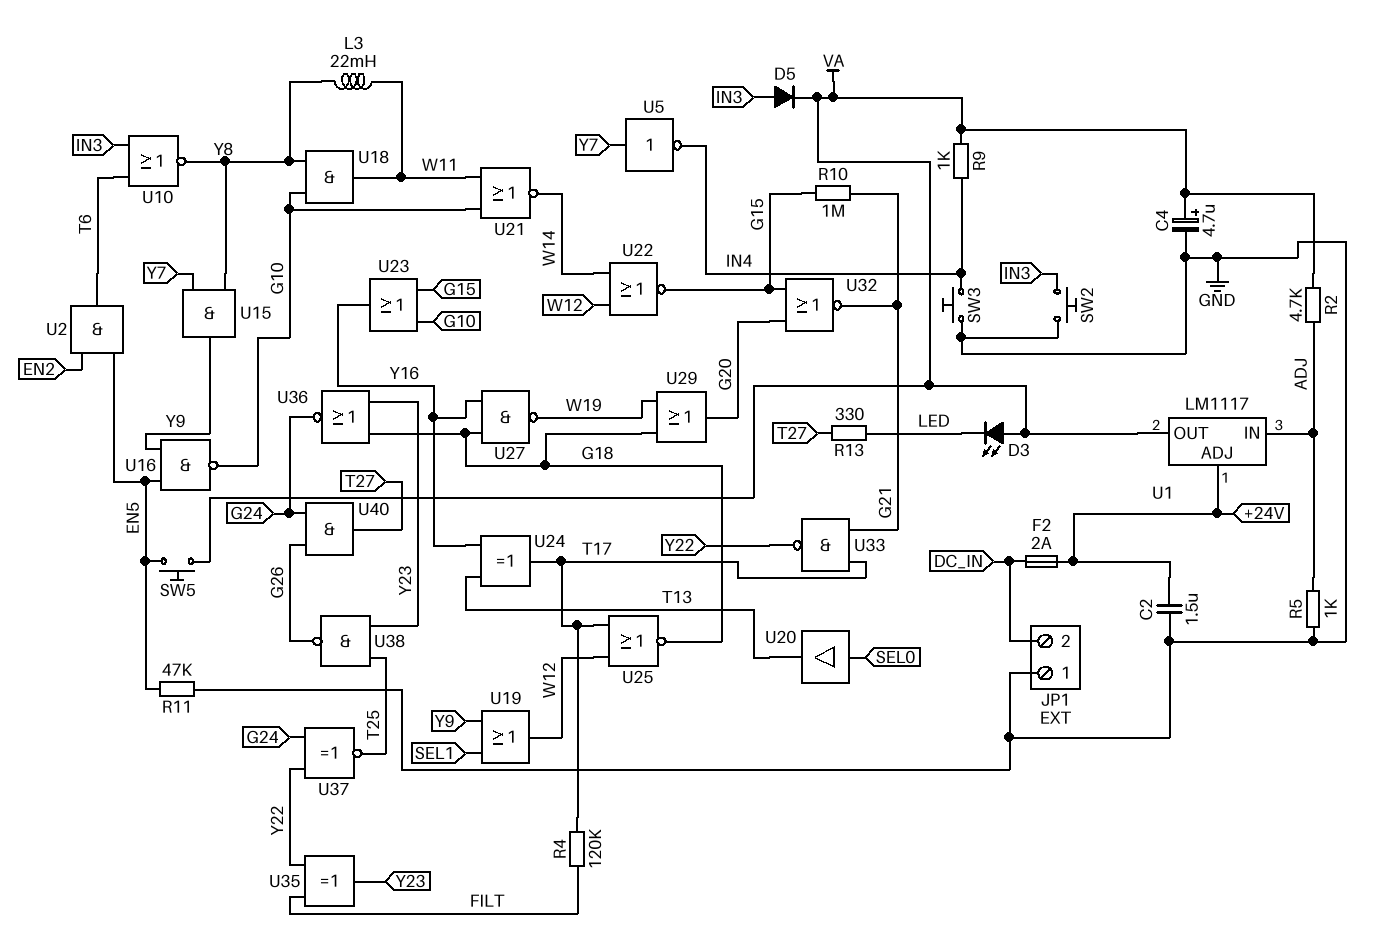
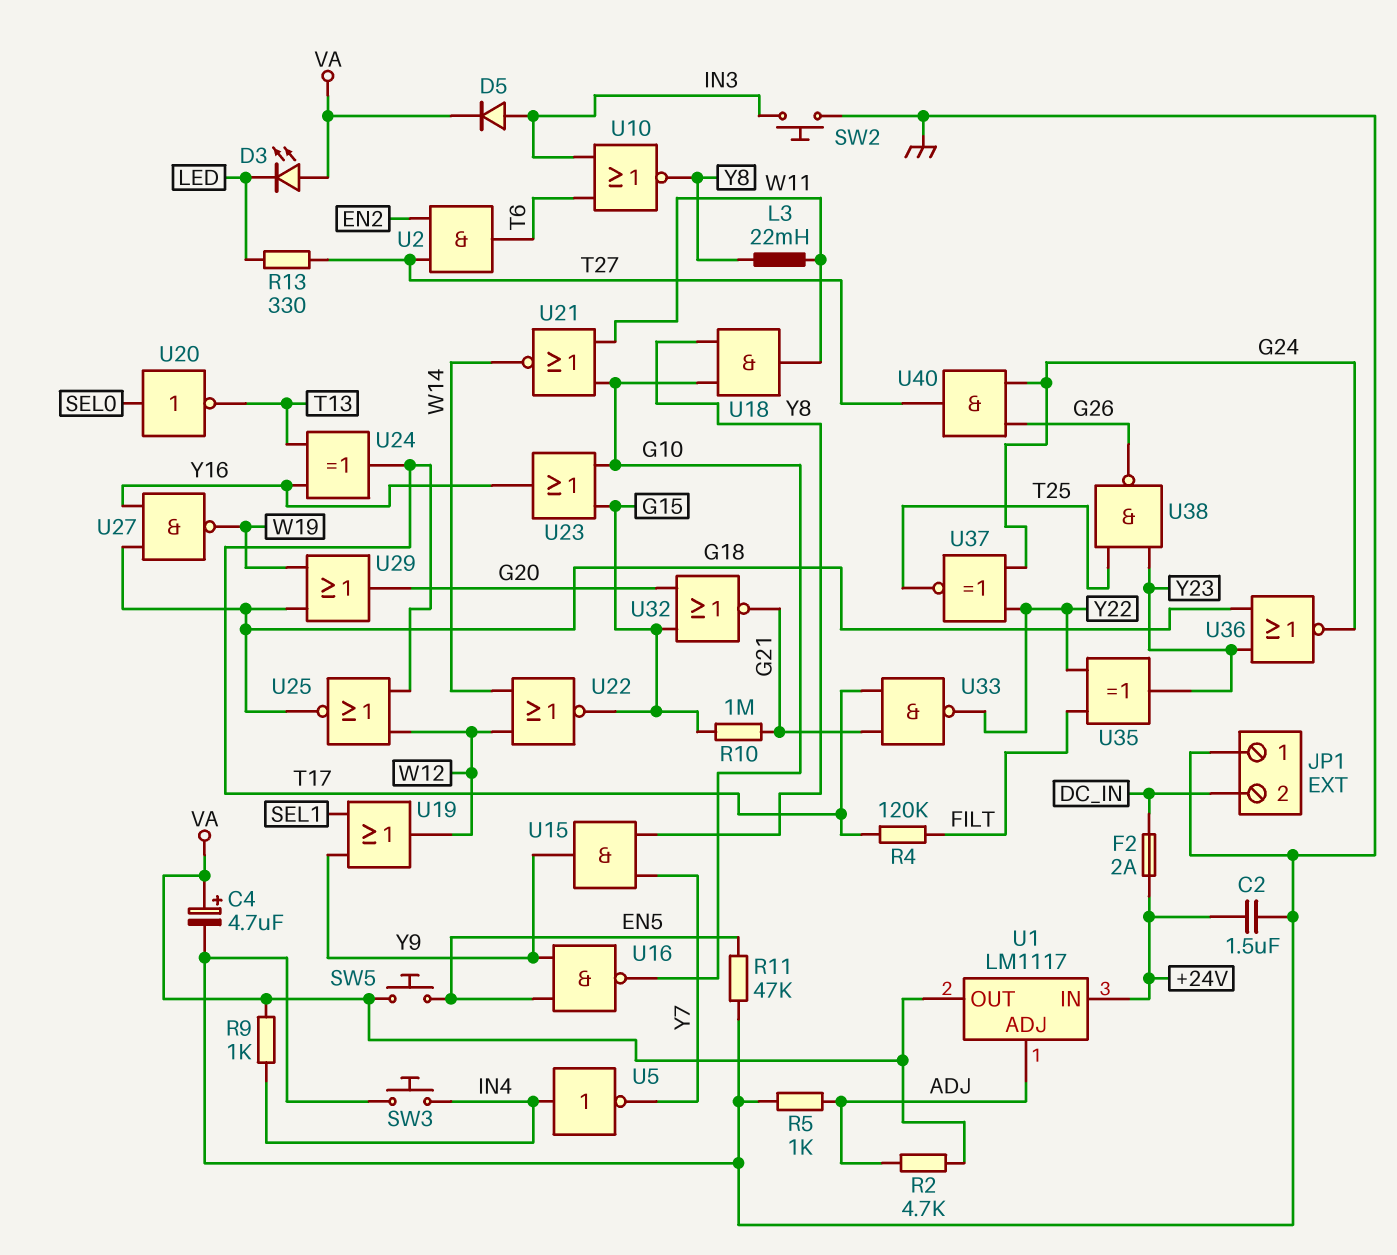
U1 pin ADJ: +24V -> ADJ
U1 pin IN: ADJ -> +24V
U2: AND (in EN2, in EN5, out T6) -> AND (in EN2, in T27, out T6)
U5: NOT (in Y7, out IN4) -> NOT (in IN4, out Y7)
U20: buffer (in SEL0, out T13) -> NOT (in SEL0, out T13)

